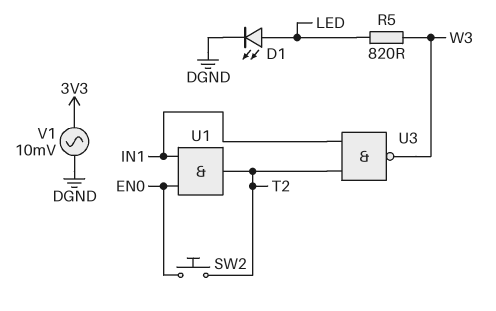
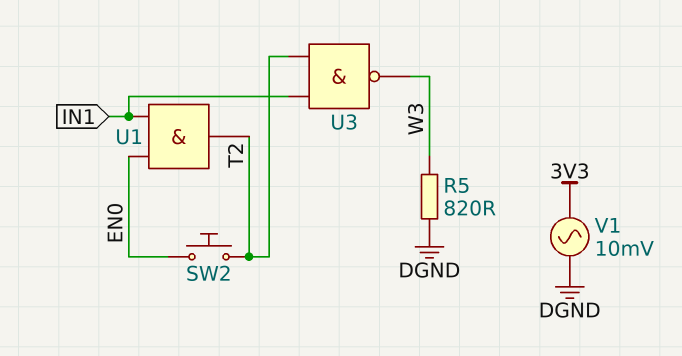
D1: LED (A LED, K DGND) -> none
R5: 820 (LED, W3) -> 820 (DGND, W3)

